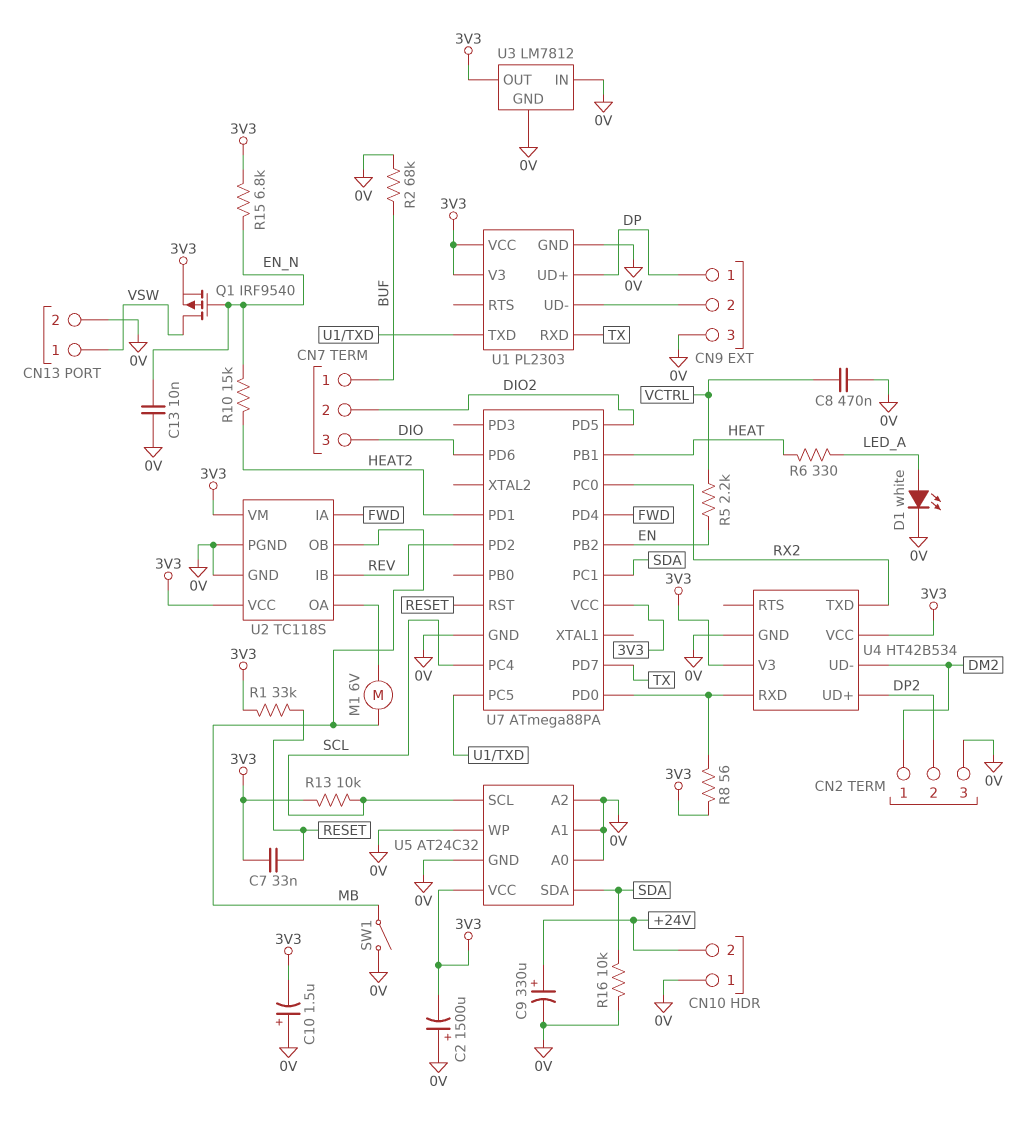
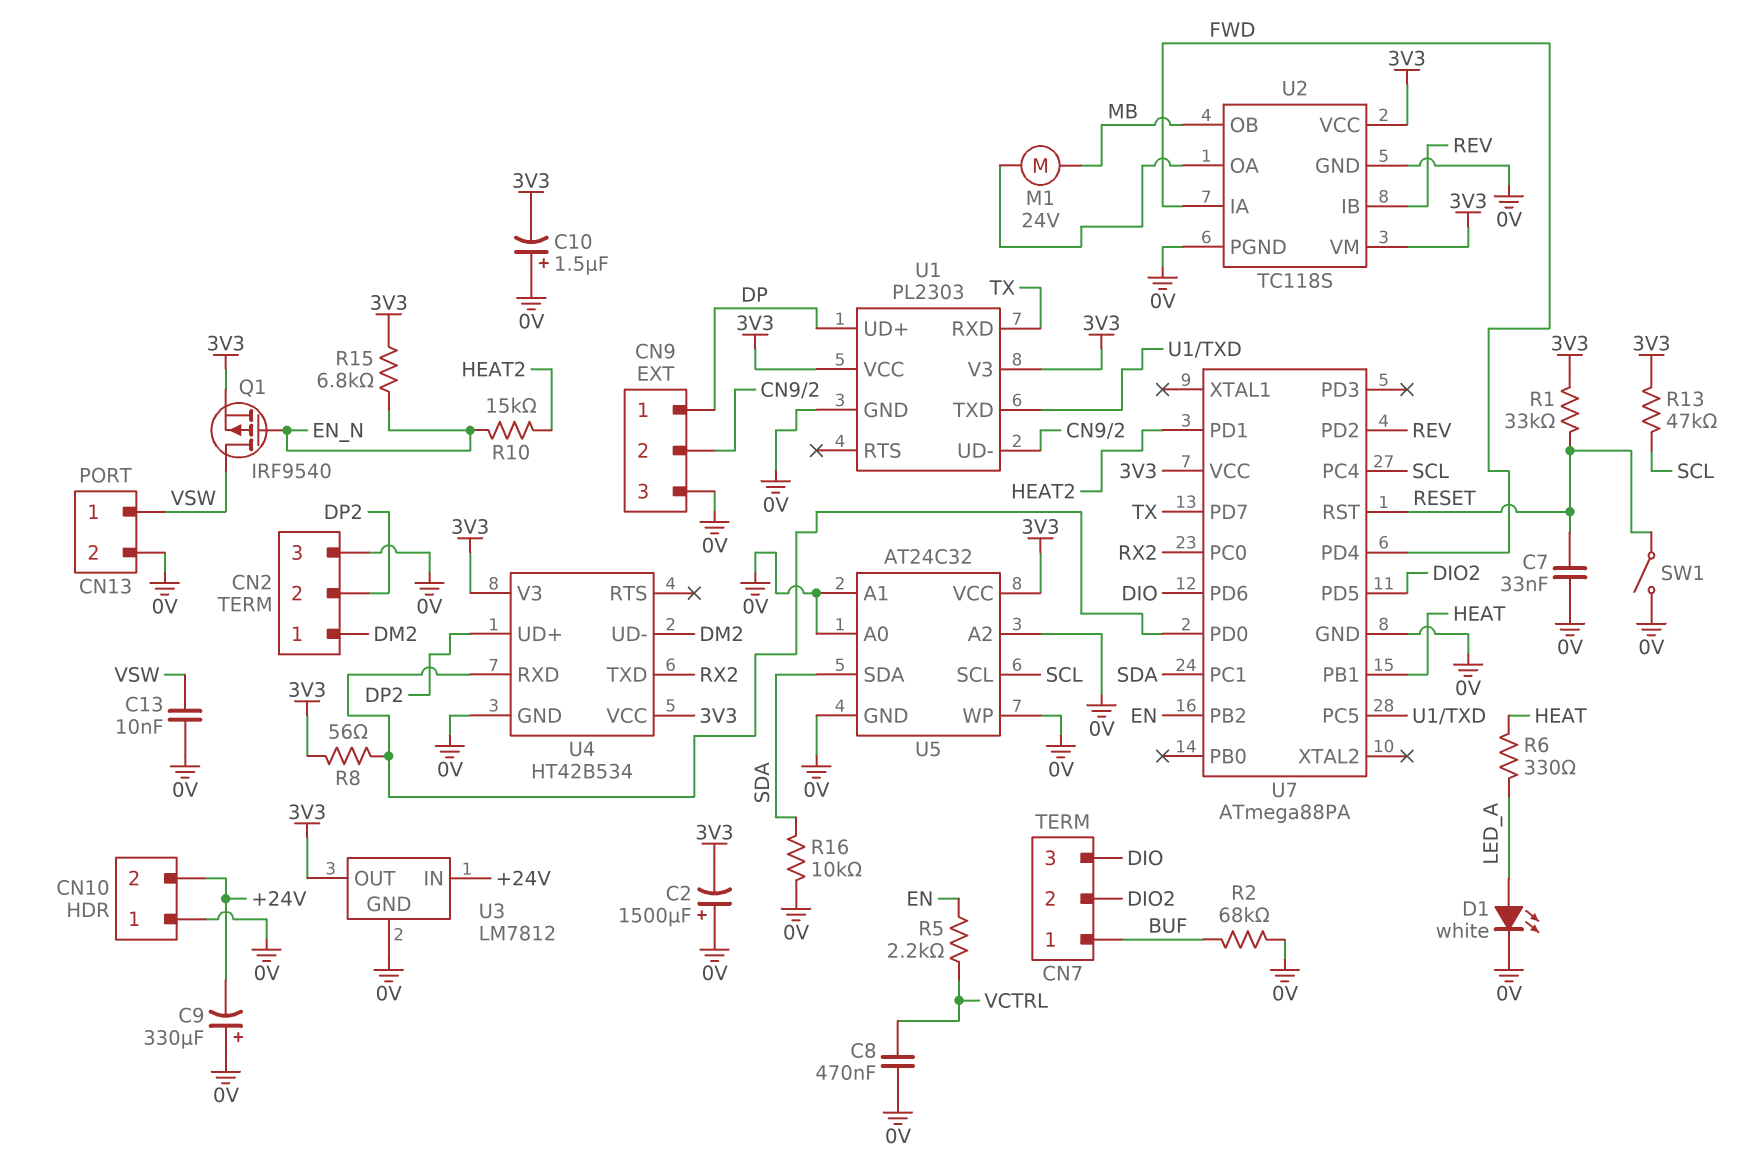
C7: 33nF (3V3, RESET) -> 33nF (0V, RESET)
C9: 330uF (plus +24V, minus 0V) -> 330uF (plus 0V, minus +24V)
C13: 10nF (0V, EN_N) -> 10nF (0V, VSW)
M1: motor 6V (MB, U2/OA) -> motor 24V (MB, U2/OA)
R13: 10k (3V3, SCL) -> 47k (3V3, SCL)
SW1: switch (0V, MB) -> switch (0V, RESET)
U3 pin IN: 0V -> +24V

